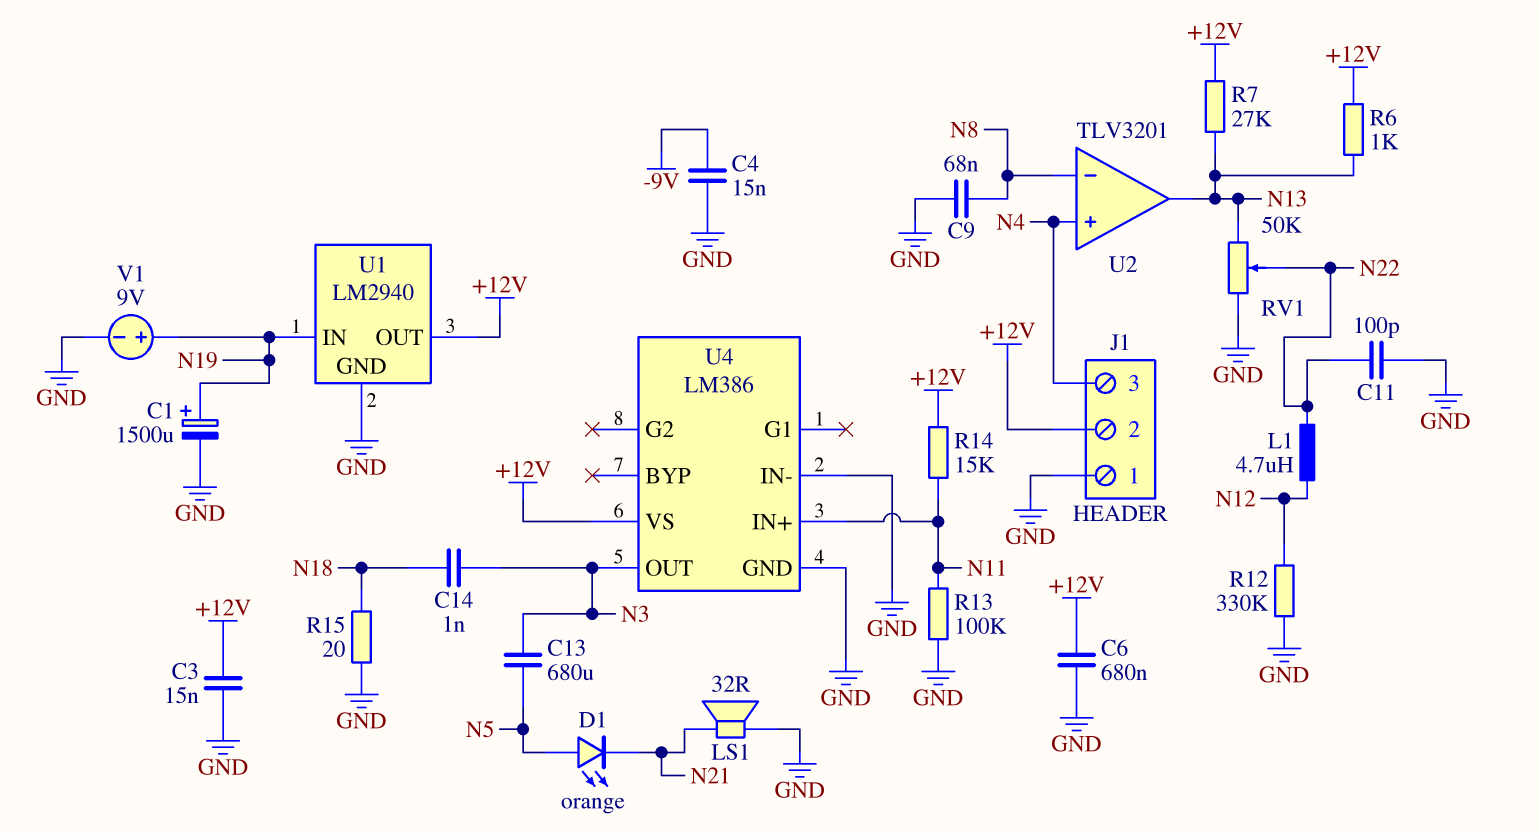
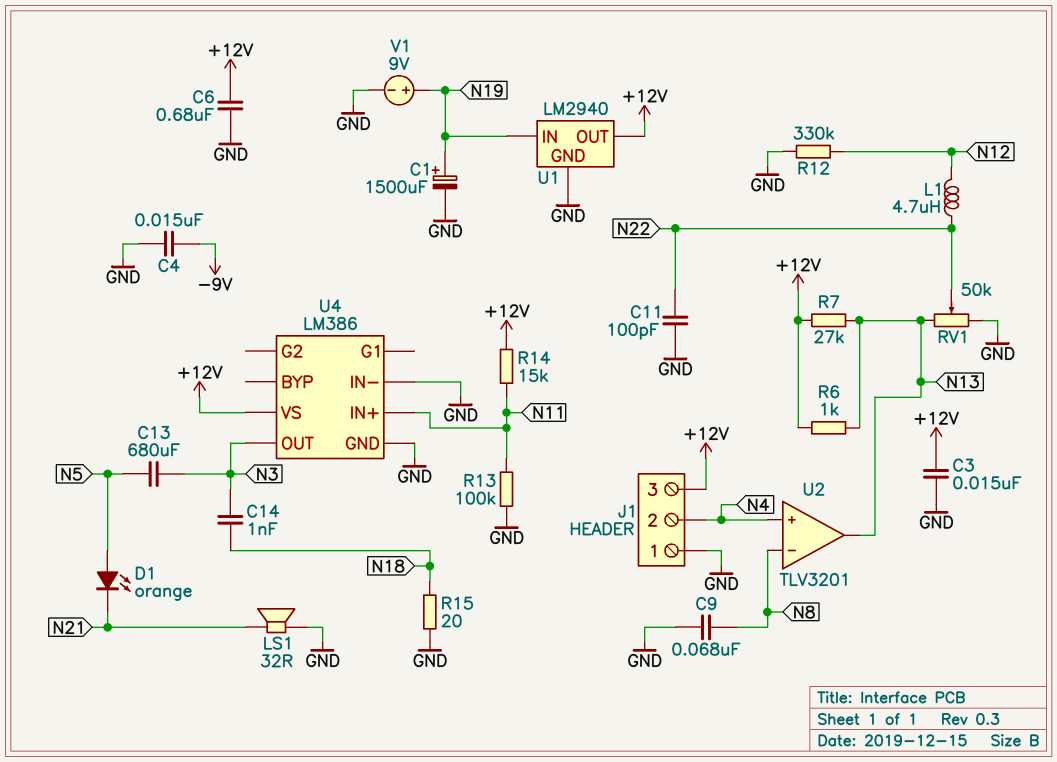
J1 pin 2: +12V -> N4
J1 pin 3: N4 -> +12V

